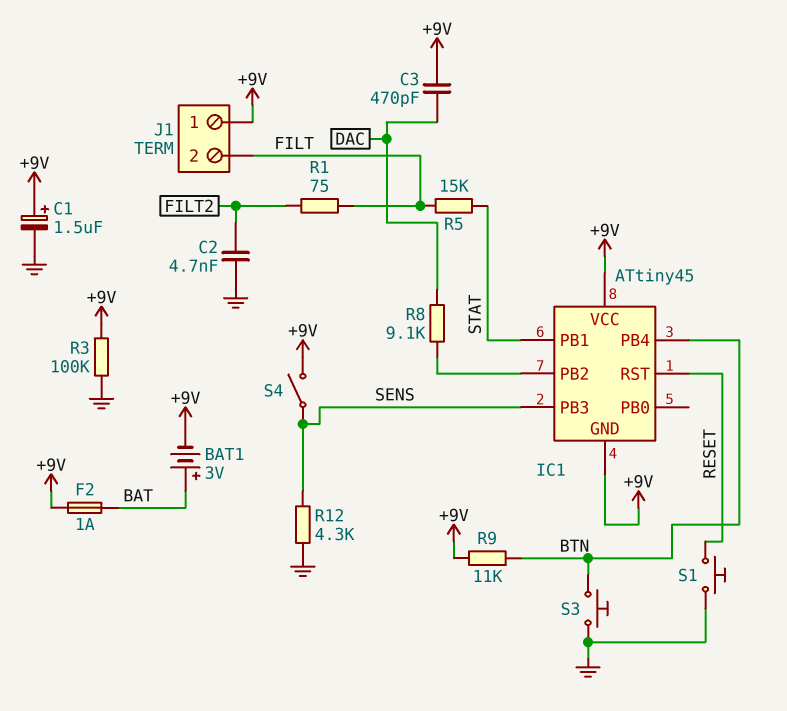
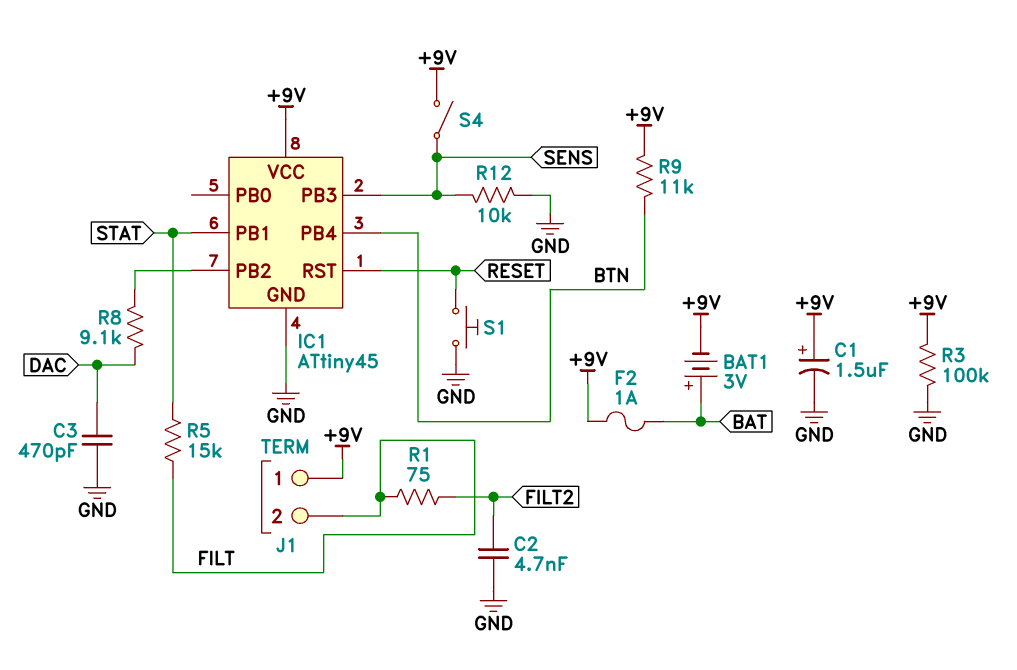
C3: 470pF (+9V, DAC) -> 470pF (DAC, GND)
IC1 pin GND: +9V -> GND
R12: 4.3k (GND, SENS) -> 10k (GND, SENS)
S3: button (BTN, GND) -> none

